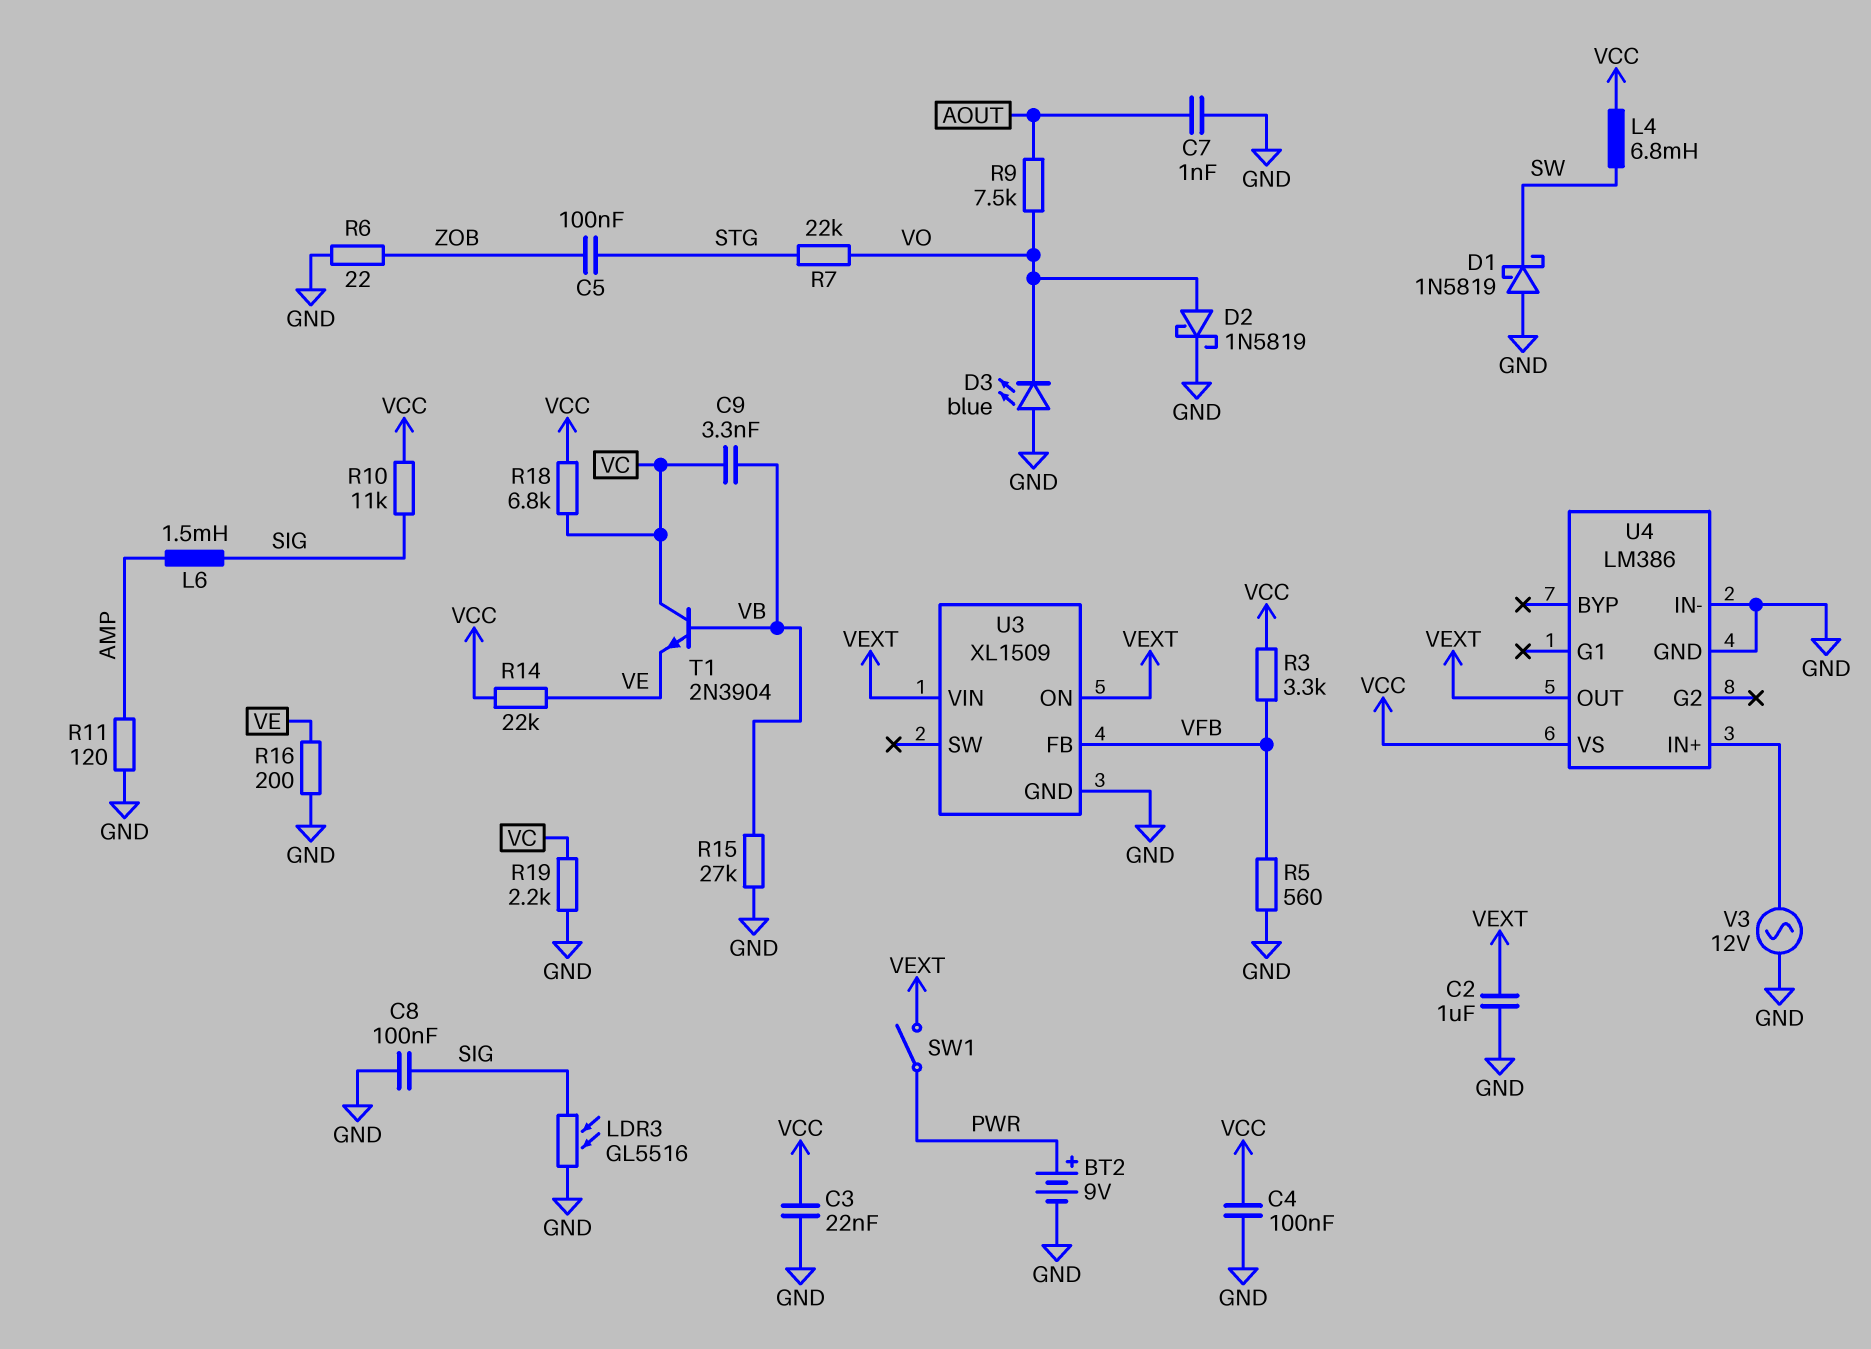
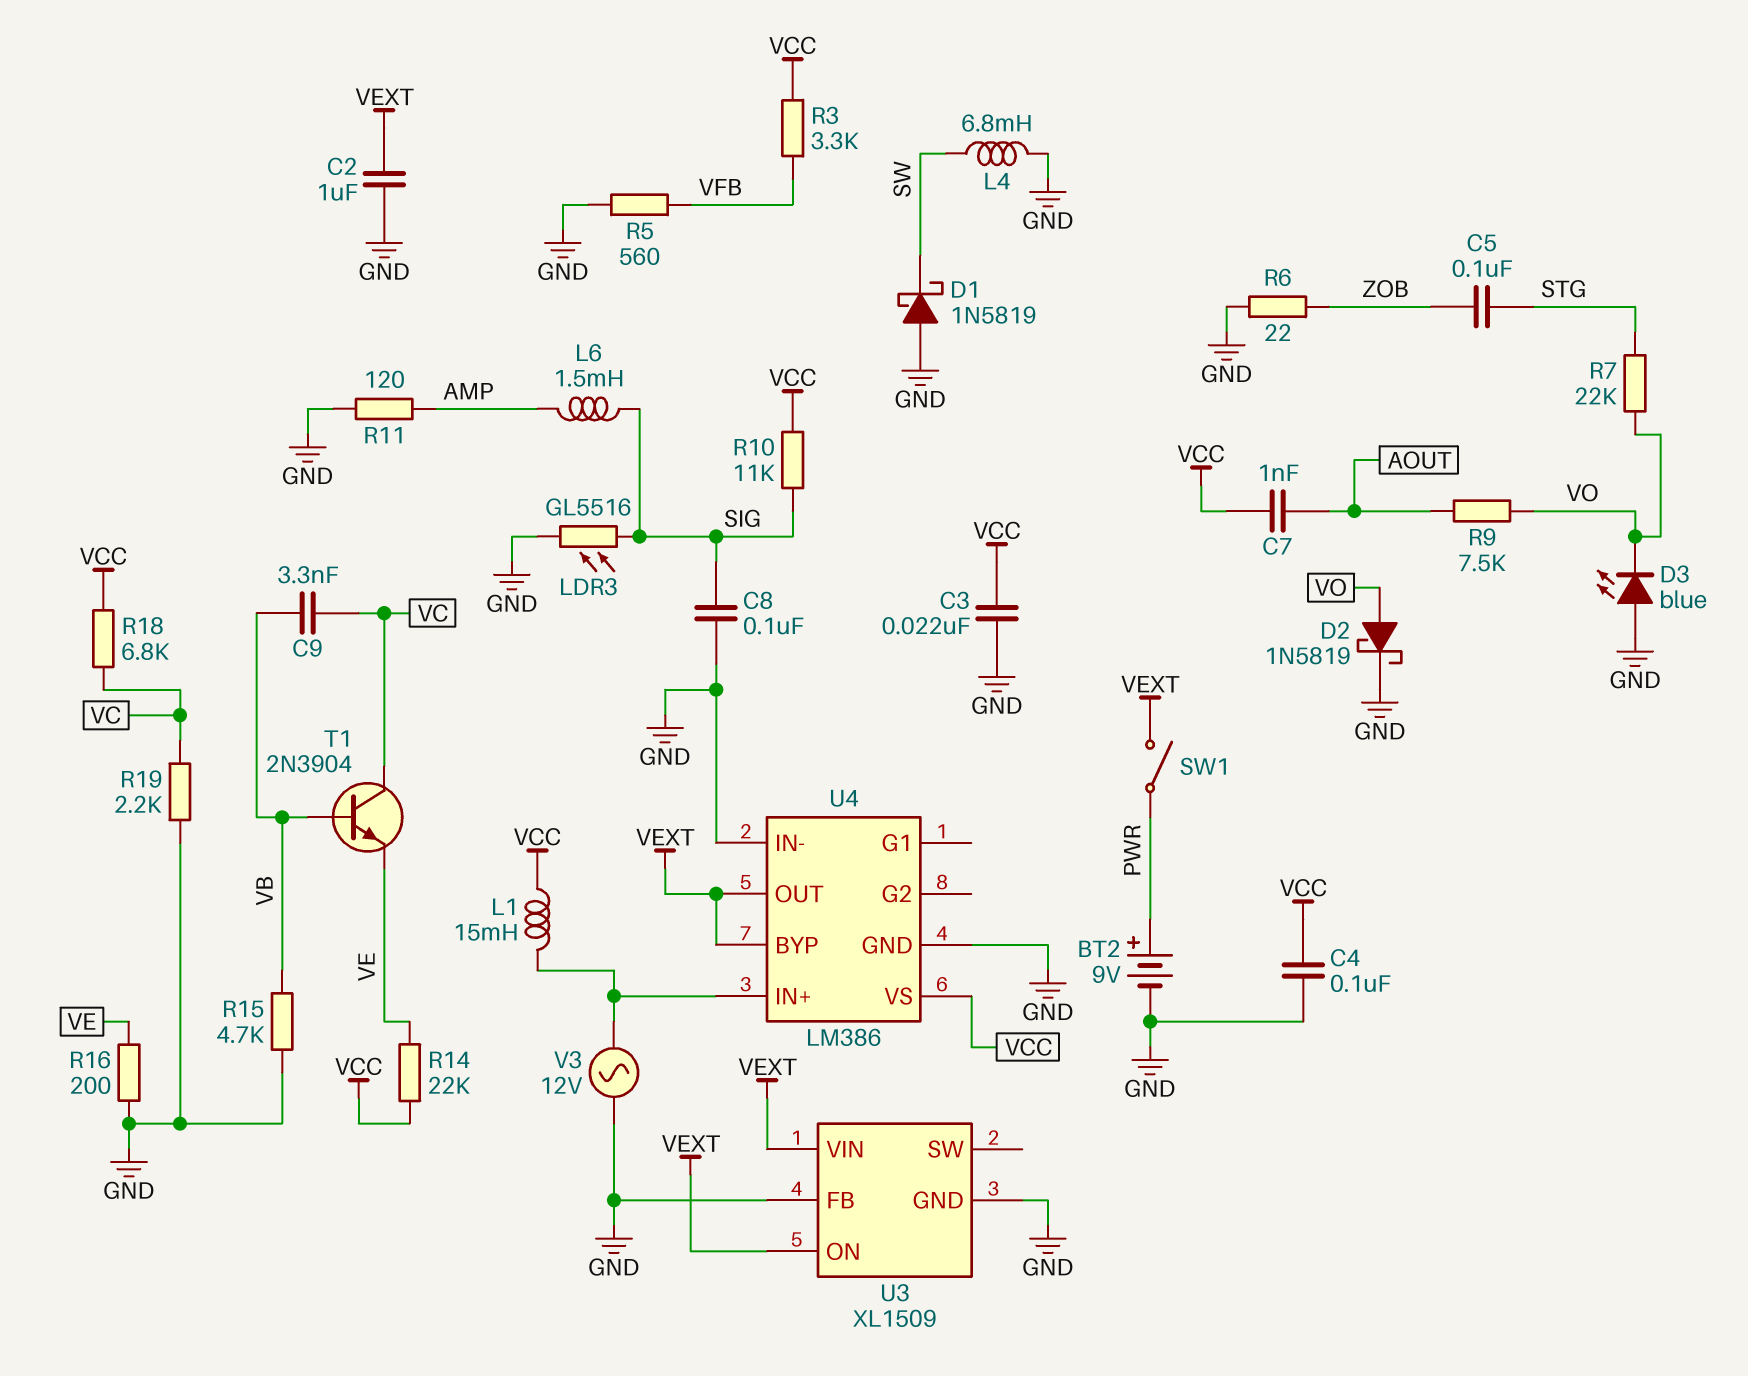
C7: 1nF (AOUT, GND) -> 1nF (AOUT, VCC)
L1: none -> 15mH (U4/IN+, VCC)
L4: 6.8mH (SW, VCC) -> 6.8mH (GND, SW)
R15: 27k (GND, VB) -> 4.7k (GND, VB)
U3 pin FB: VFB -> GND
U4 pin BYP: none -> VEXT

